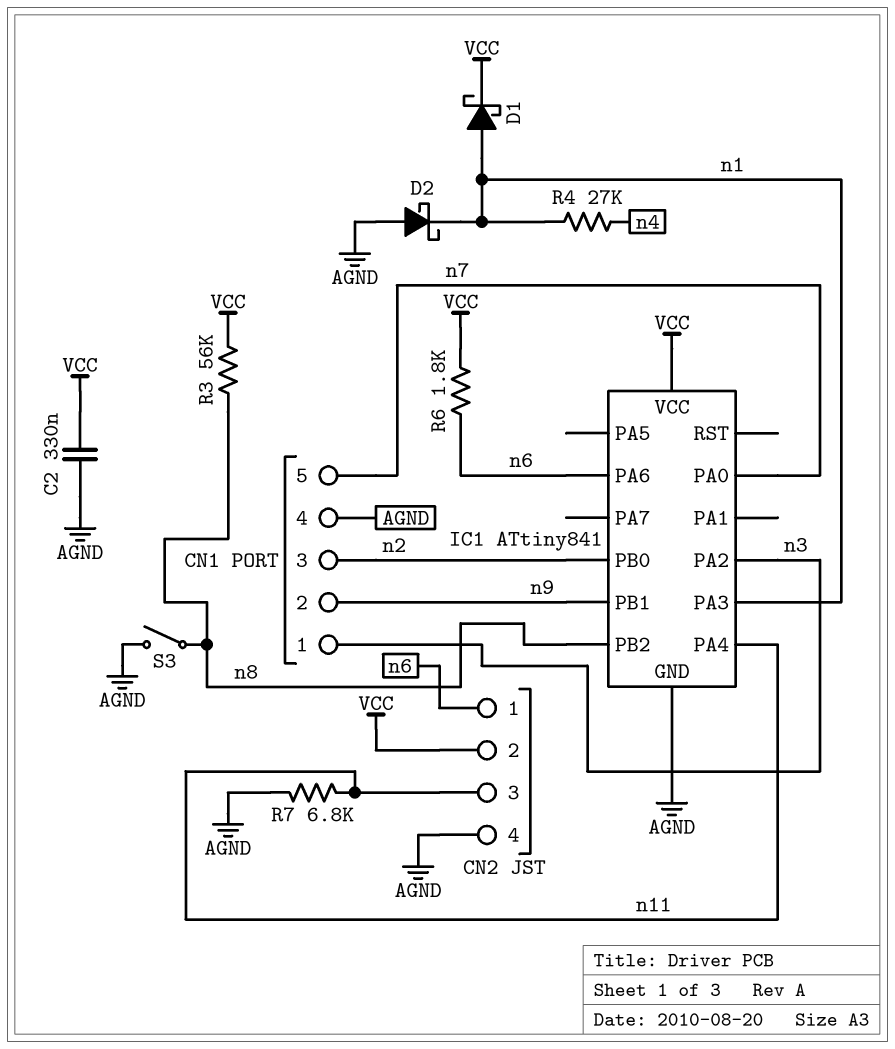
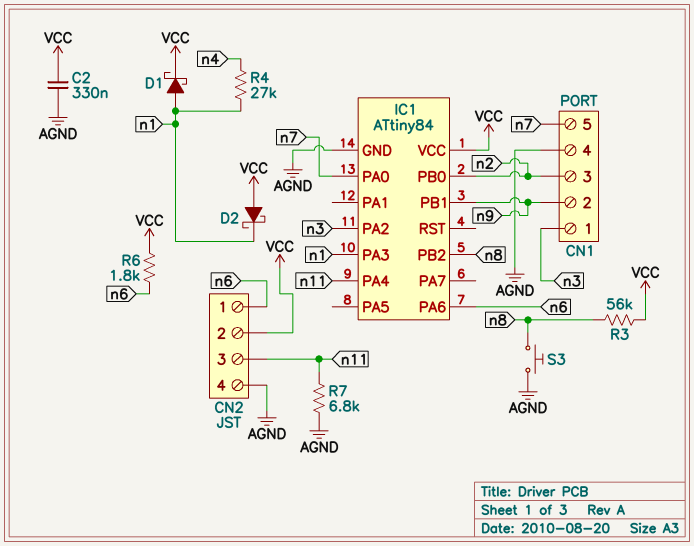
D2: schottky (A AGND, K n1) -> schottky (A VCC, K n1)
IC1: ATtiny841 -> ATtiny84
S3: switch (AGND, n8) -> button (AGND, n8)

